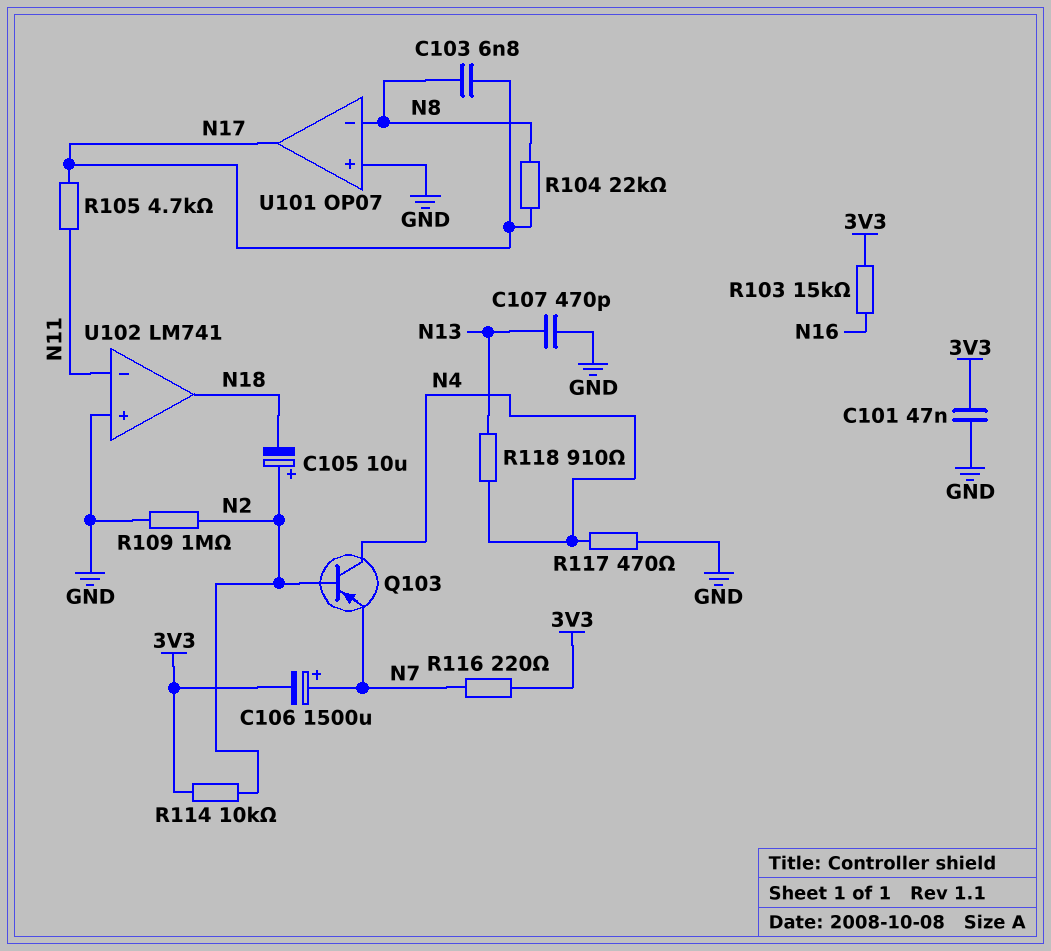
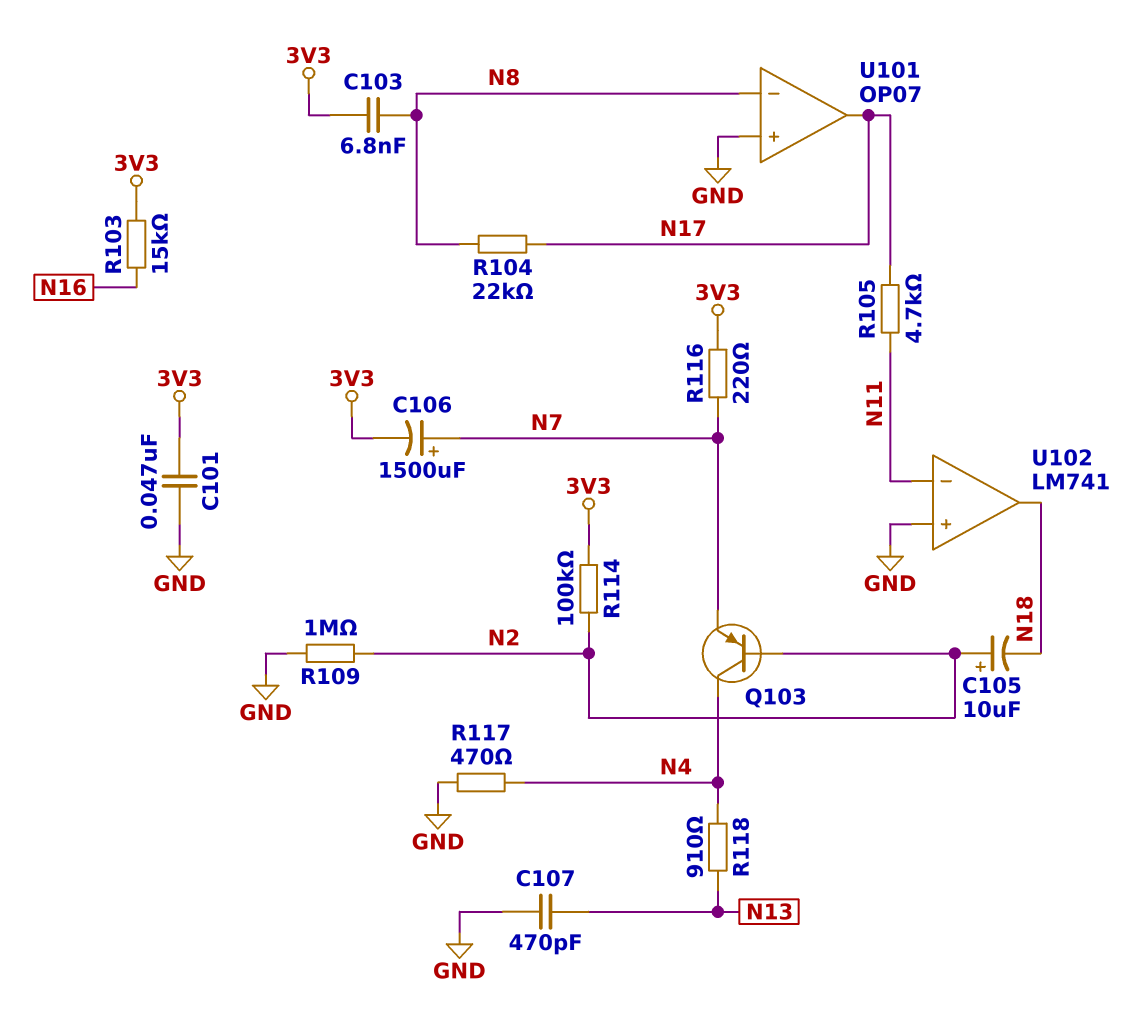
C103: 6.8nF (N8, N17) -> 6.8nF (3V3, N8)
R114: 10k (3V3, N2) -> 100k (3V3, N2)

